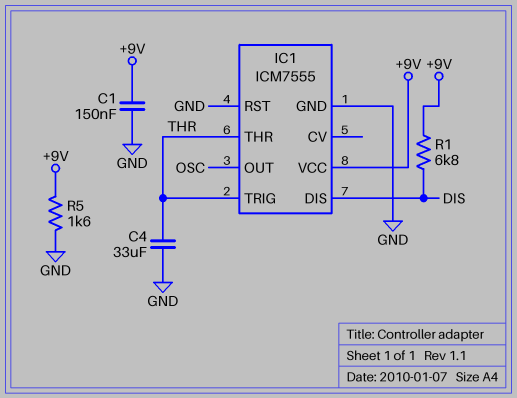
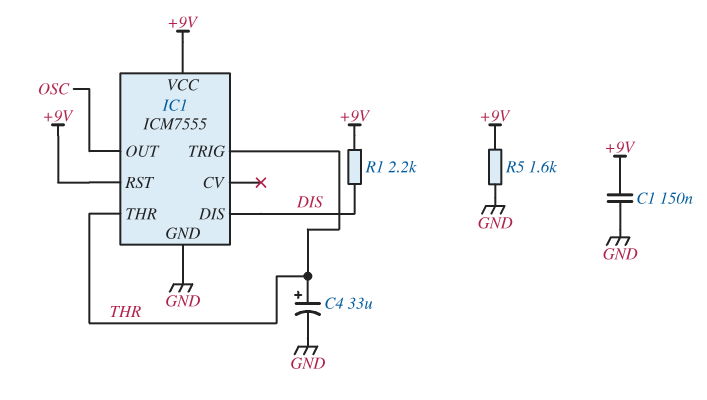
C4: 33uF (GND, THR) -> 33uF (plus THR, minus GND)
IC1 pin RST: GND -> +9V
R1: 6.8k (+9V, DIS) -> 2.2k (+9V, DIS)

